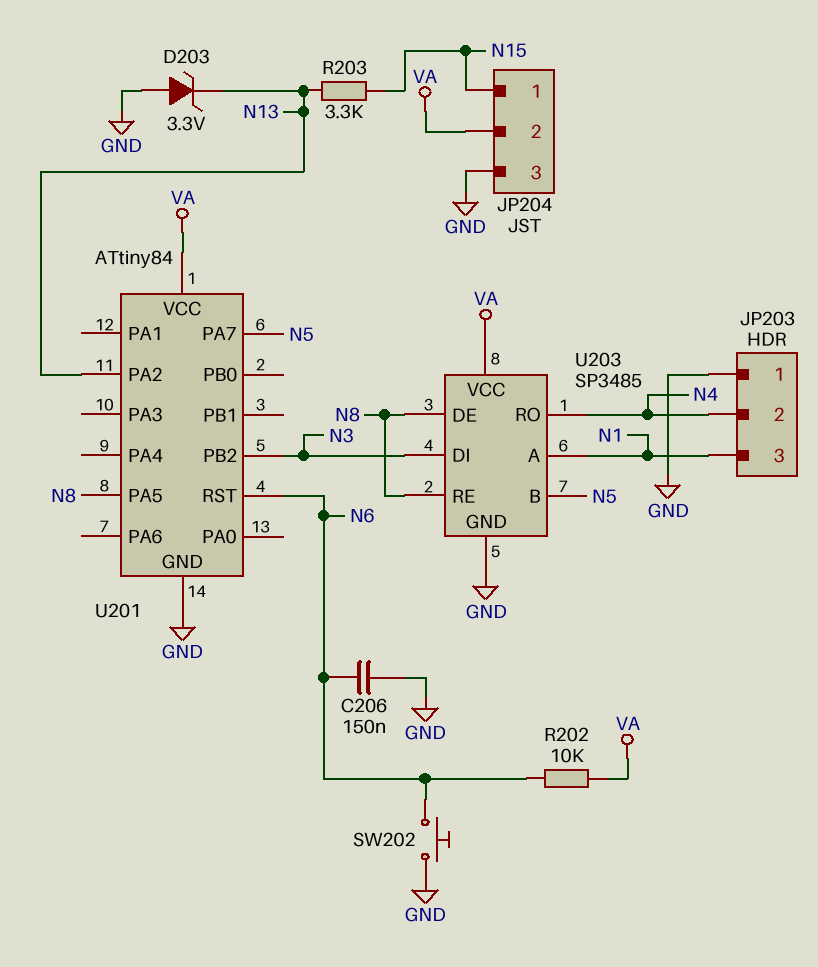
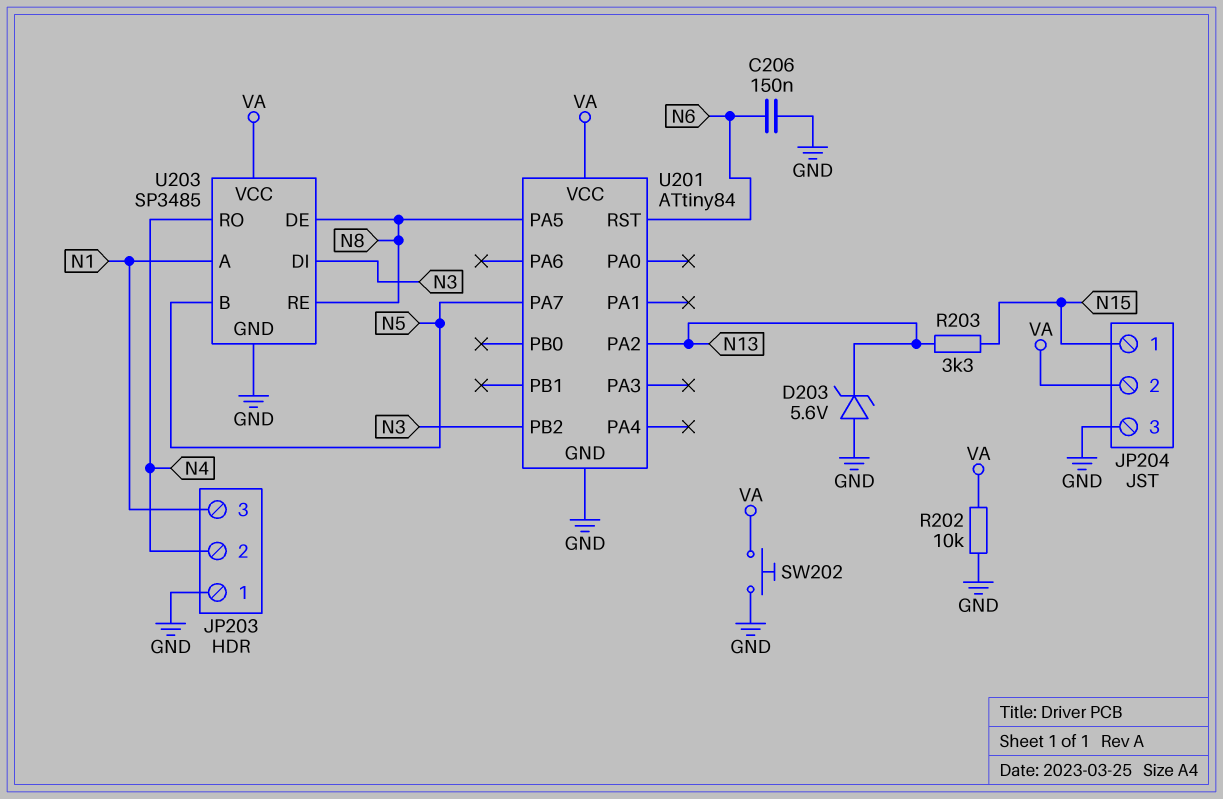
D203: zener 3.3V (A GND, K N13) -> zener 5.6V (A GND, K N13)
R202: 10k (N6, VA) -> 10k (GND, VA)
SW202: button (GND, N6) -> button (GND, VA)

